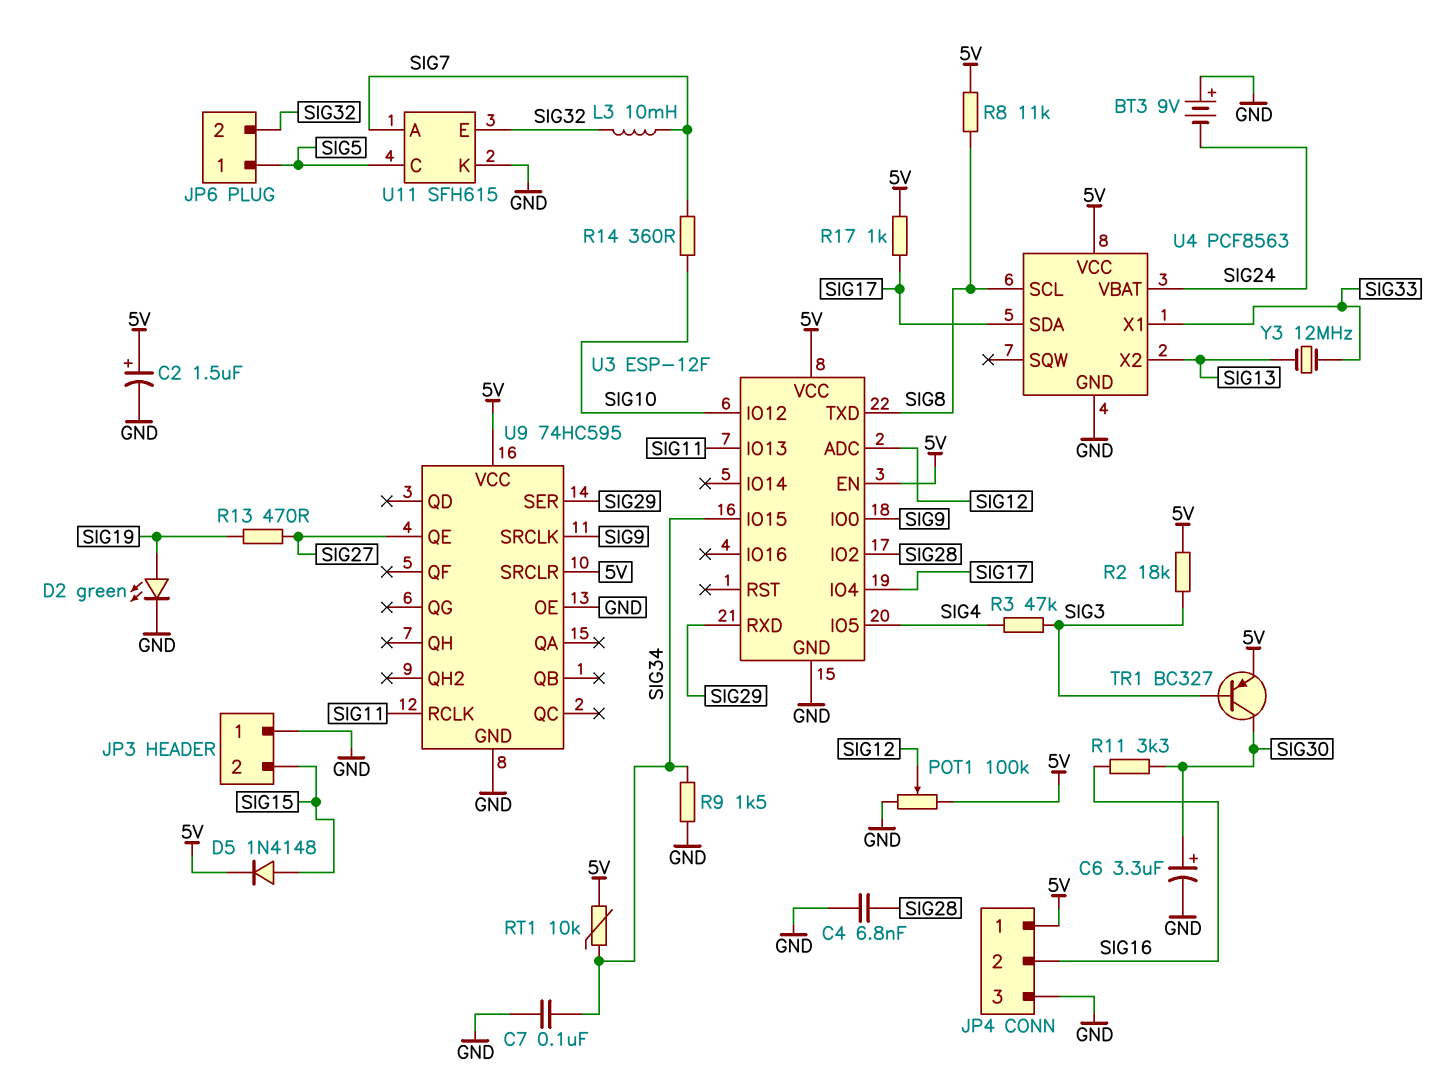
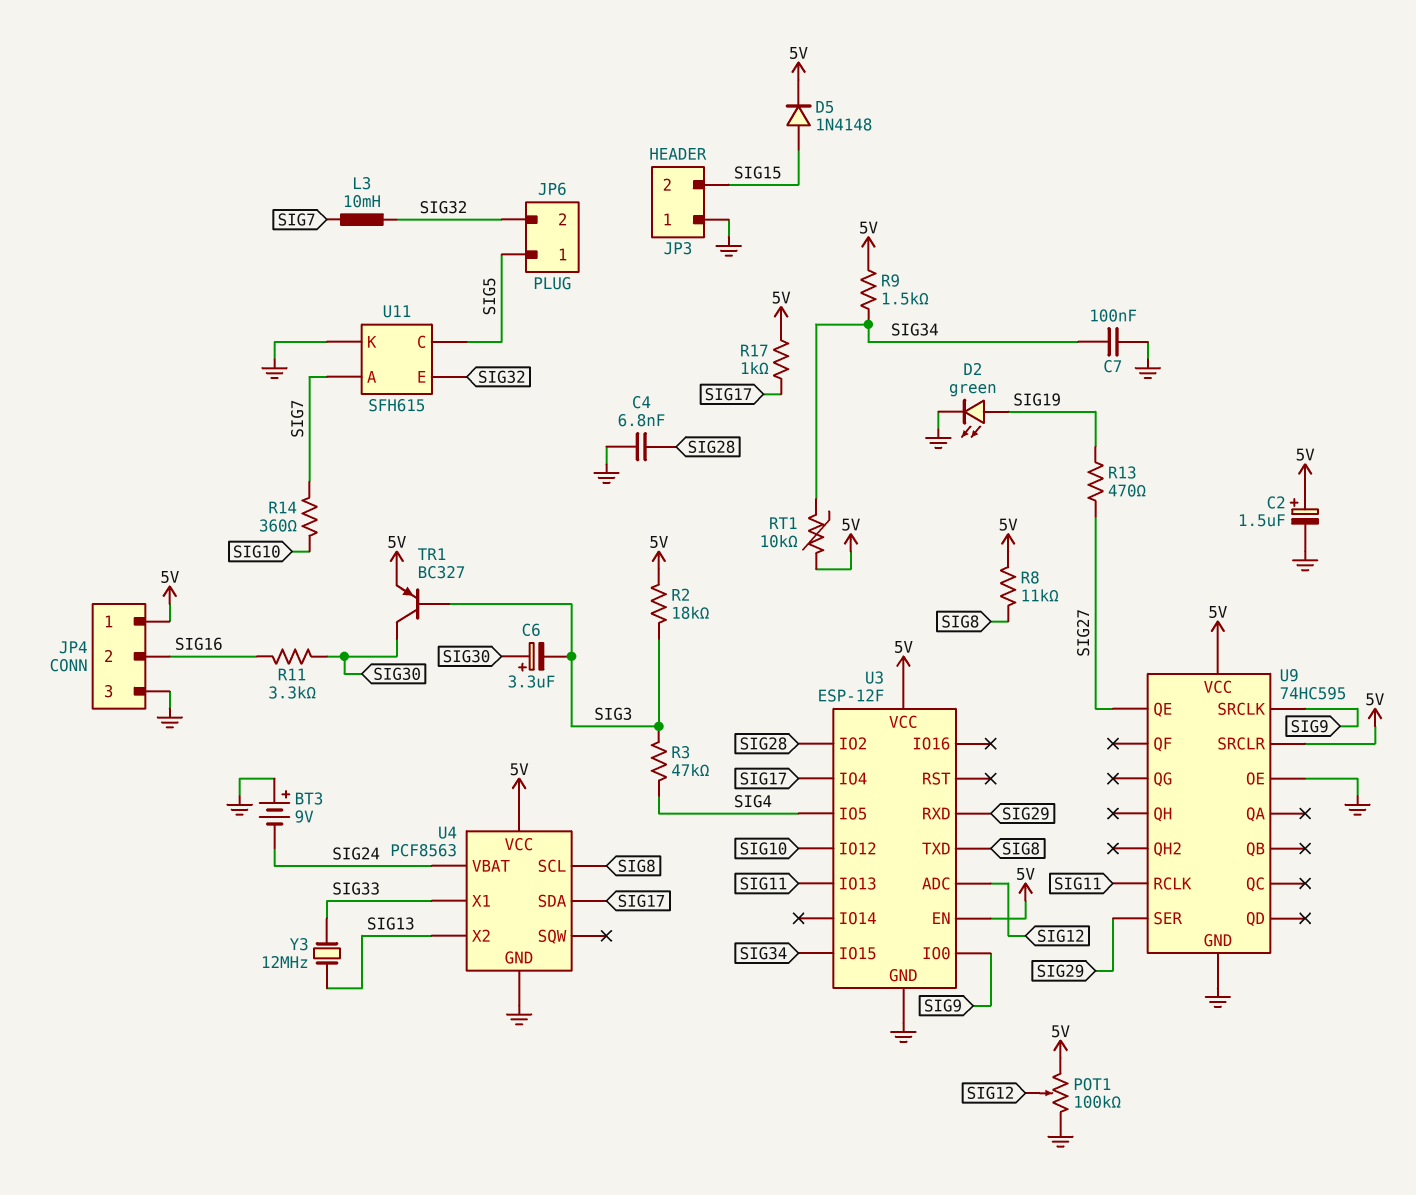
C6: 3.3uF (plus SIG30, minus GND) -> 3.3uF (plus SIG30, minus SIG3)
R9: 1.5k (GND, SIG34) -> 1.5k (5V, SIG34)

